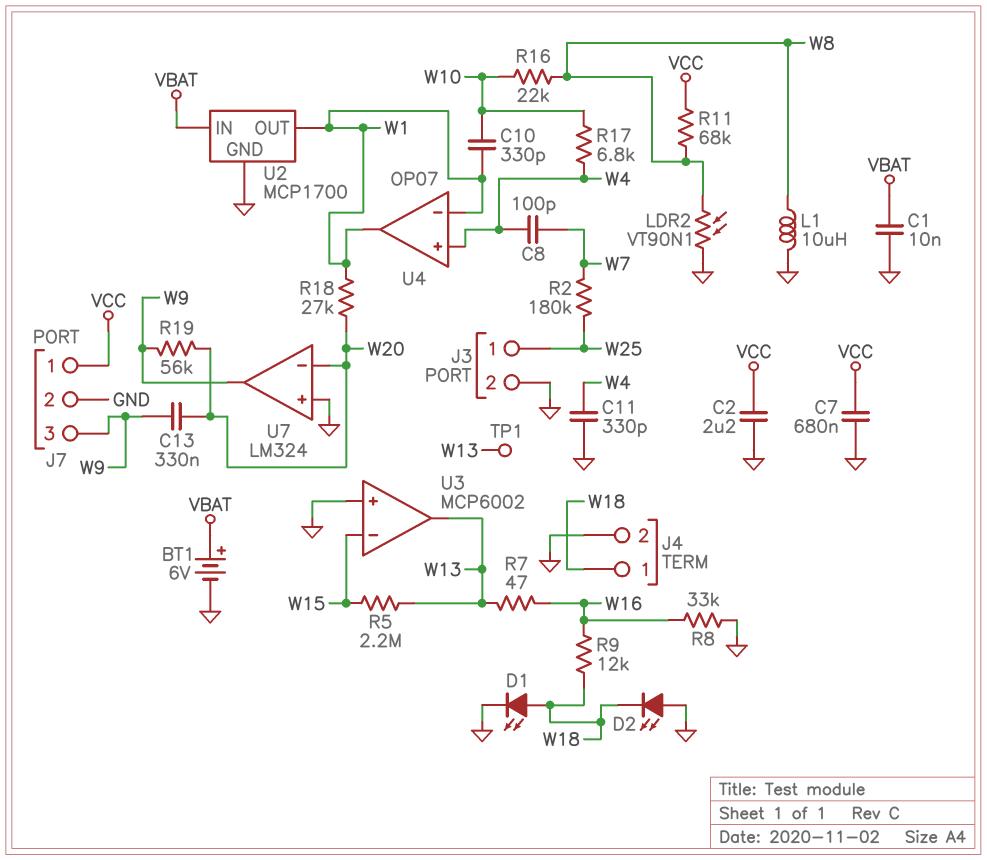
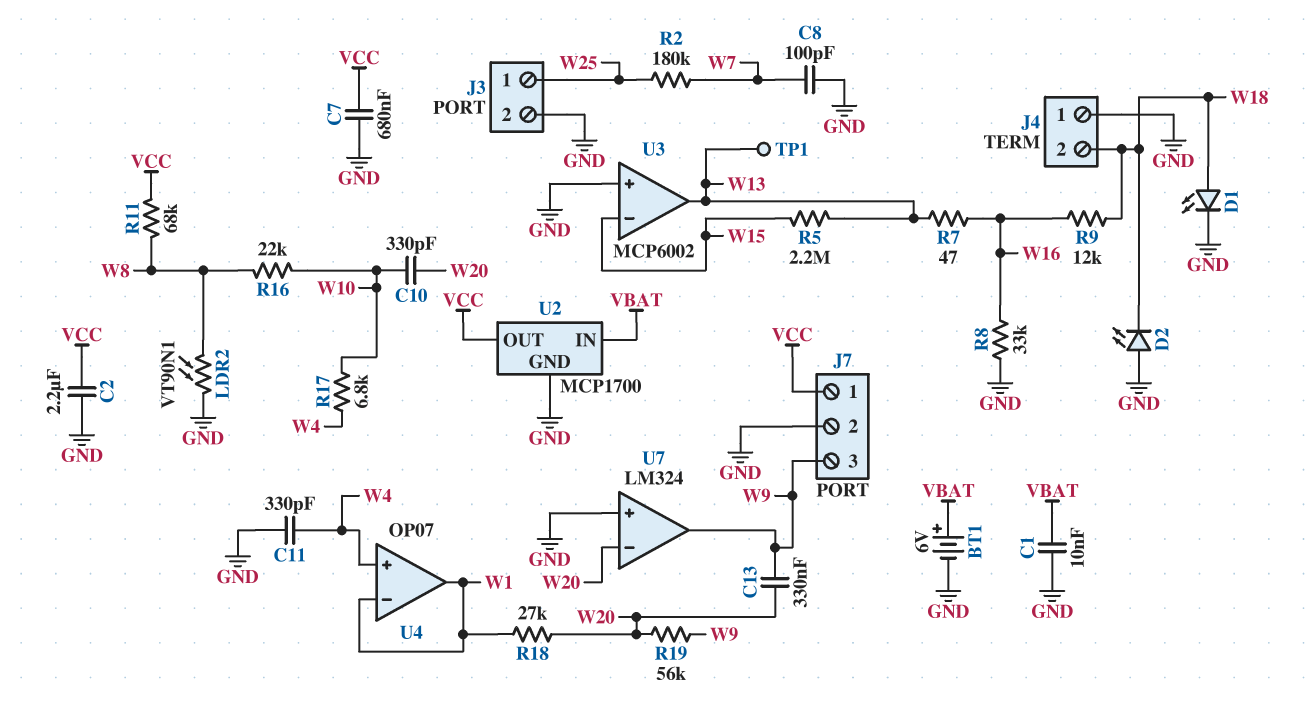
C8: 100pF (W4, W7) -> 100pF (GND, W7)
C10: 330pF (W1, W10) -> 330pF (W10, W20)
J4 pin 1: W18 -> GND
J4 pin 2: GND -> W18
L1: 10uH (GND, W8) -> none
U2 pin OUT: W1 -> VCC

